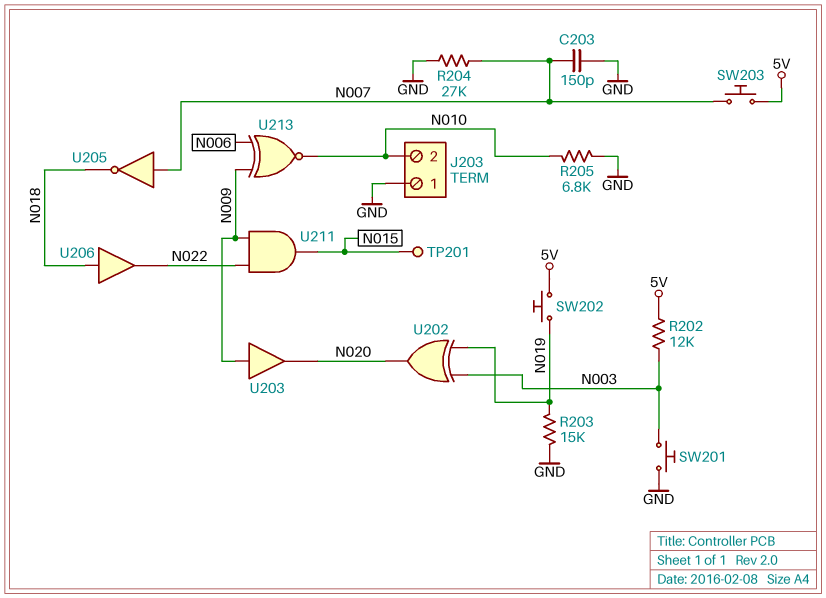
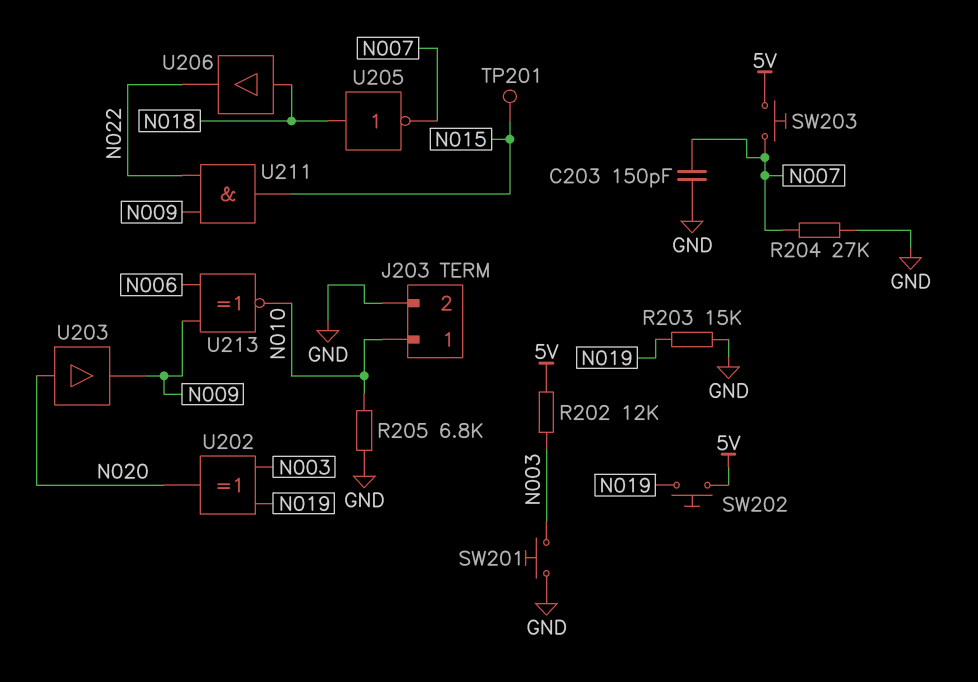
J203 pin 1: GND -> N010
J203 pin 2: N010 -> GND
U203: buffer (in N009, out N020) -> buffer (in N020, out N009)
U205: NOT (in N007, out N018) -> NOT (in N018, out N007)

